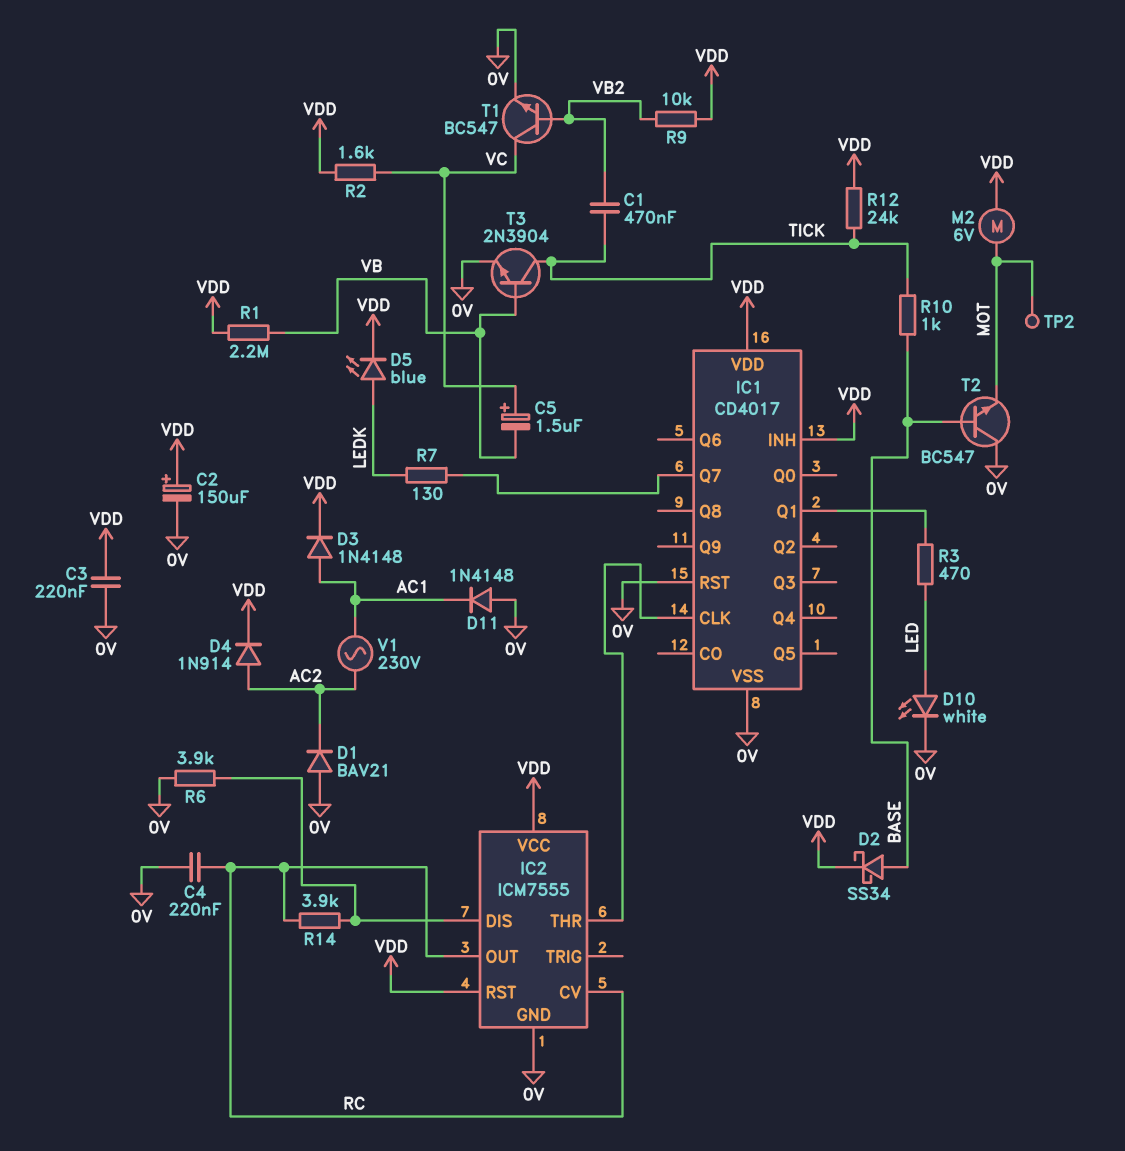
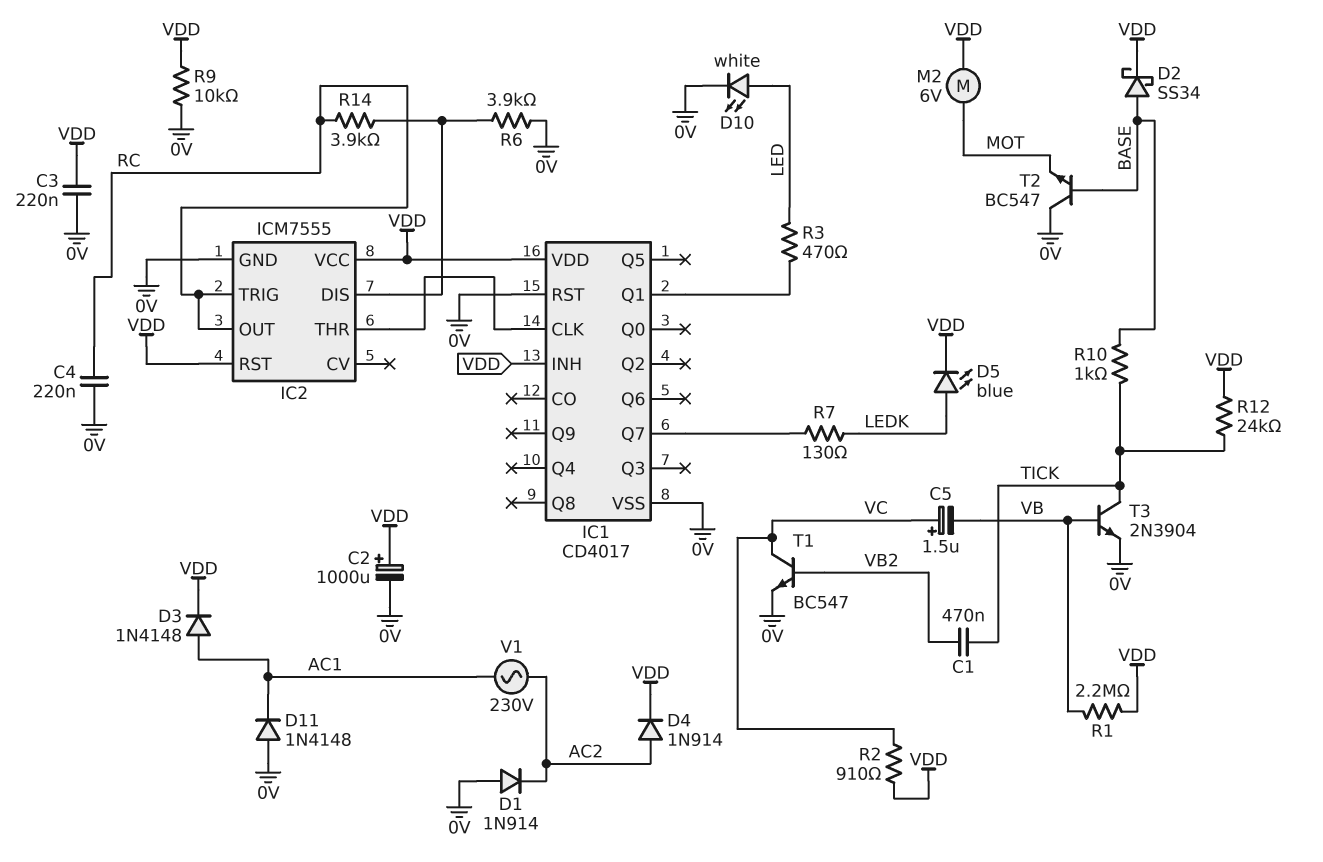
C2: 150uF (plus VDD, minus 0V) -> 1000uF (plus VDD, minus 0V)
D1: diode BAV21 (A 0V, K AC2) -> diode 1N914 (A 0V, K AC2)
IC2 pin CV: RC -> none
IC2 pin TRIG: none -> RC
R2: 1.6k (VC, VDD) -> 910 (VC, VDD)
R9: 10k (VB2, VDD) -> 10k (0V, VDD)
TP2: test point (MOT) -> none

